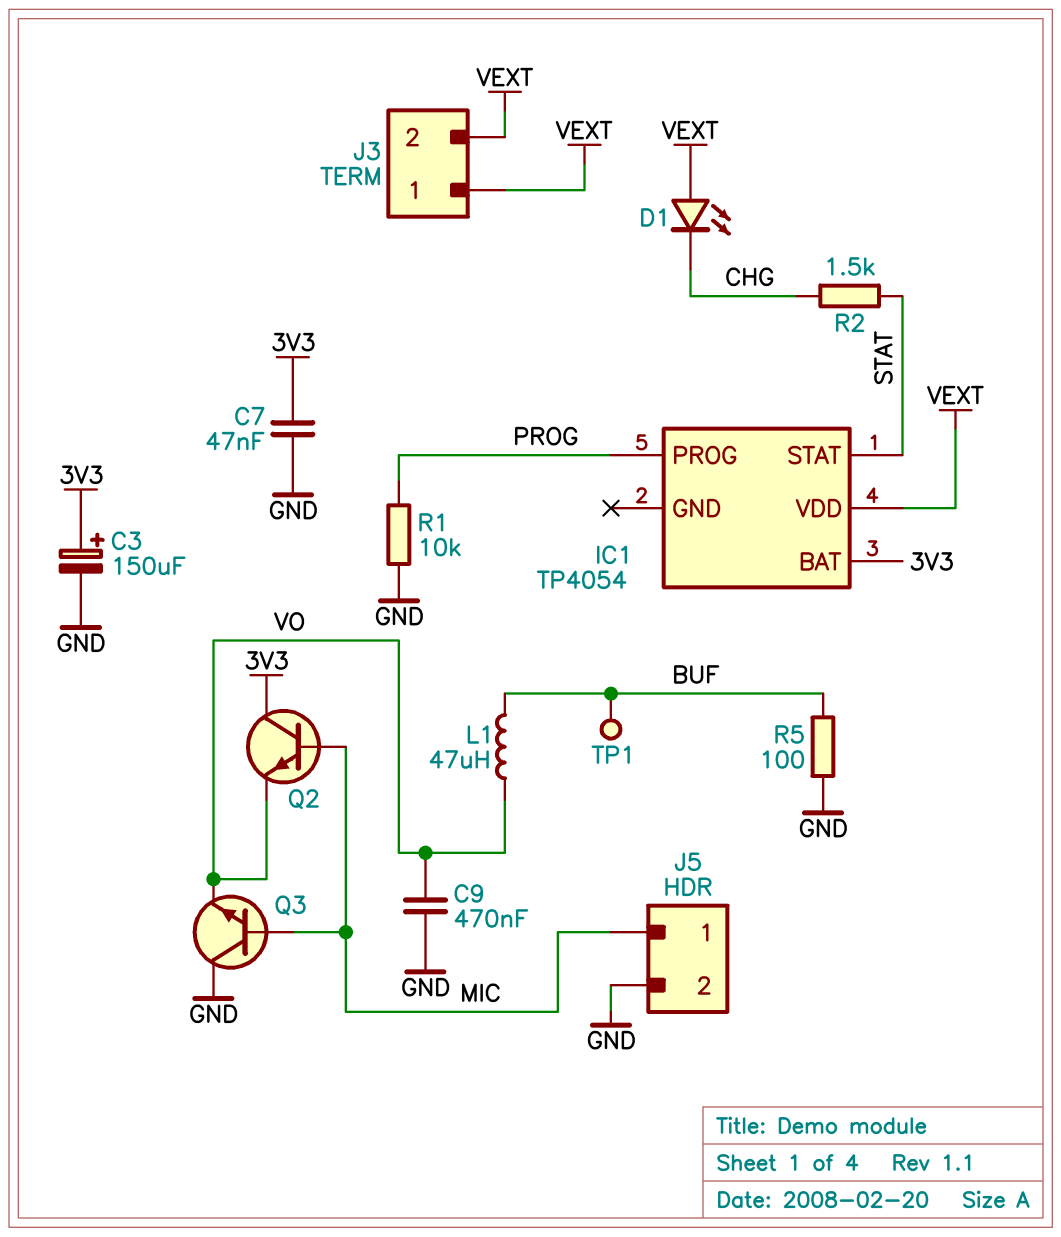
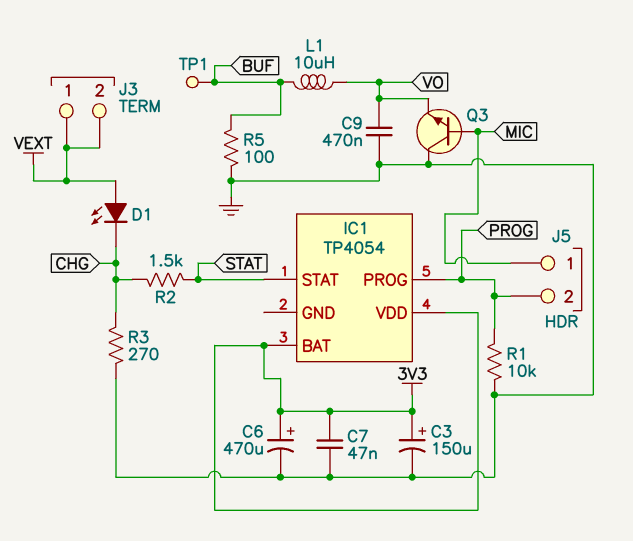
C6: none -> 470uF (plus 3V3, minus GND)
IC1 pin VDD: VEXT -> 3V3
J5 pin 2: GND -> PROG
L1: 47uH (BUF, VO) -> 10uH (BUF, VO)
Q2: NPN (B MIC, C 3V3, E VO) -> none
R3: none -> 270 (CHG, GND)

